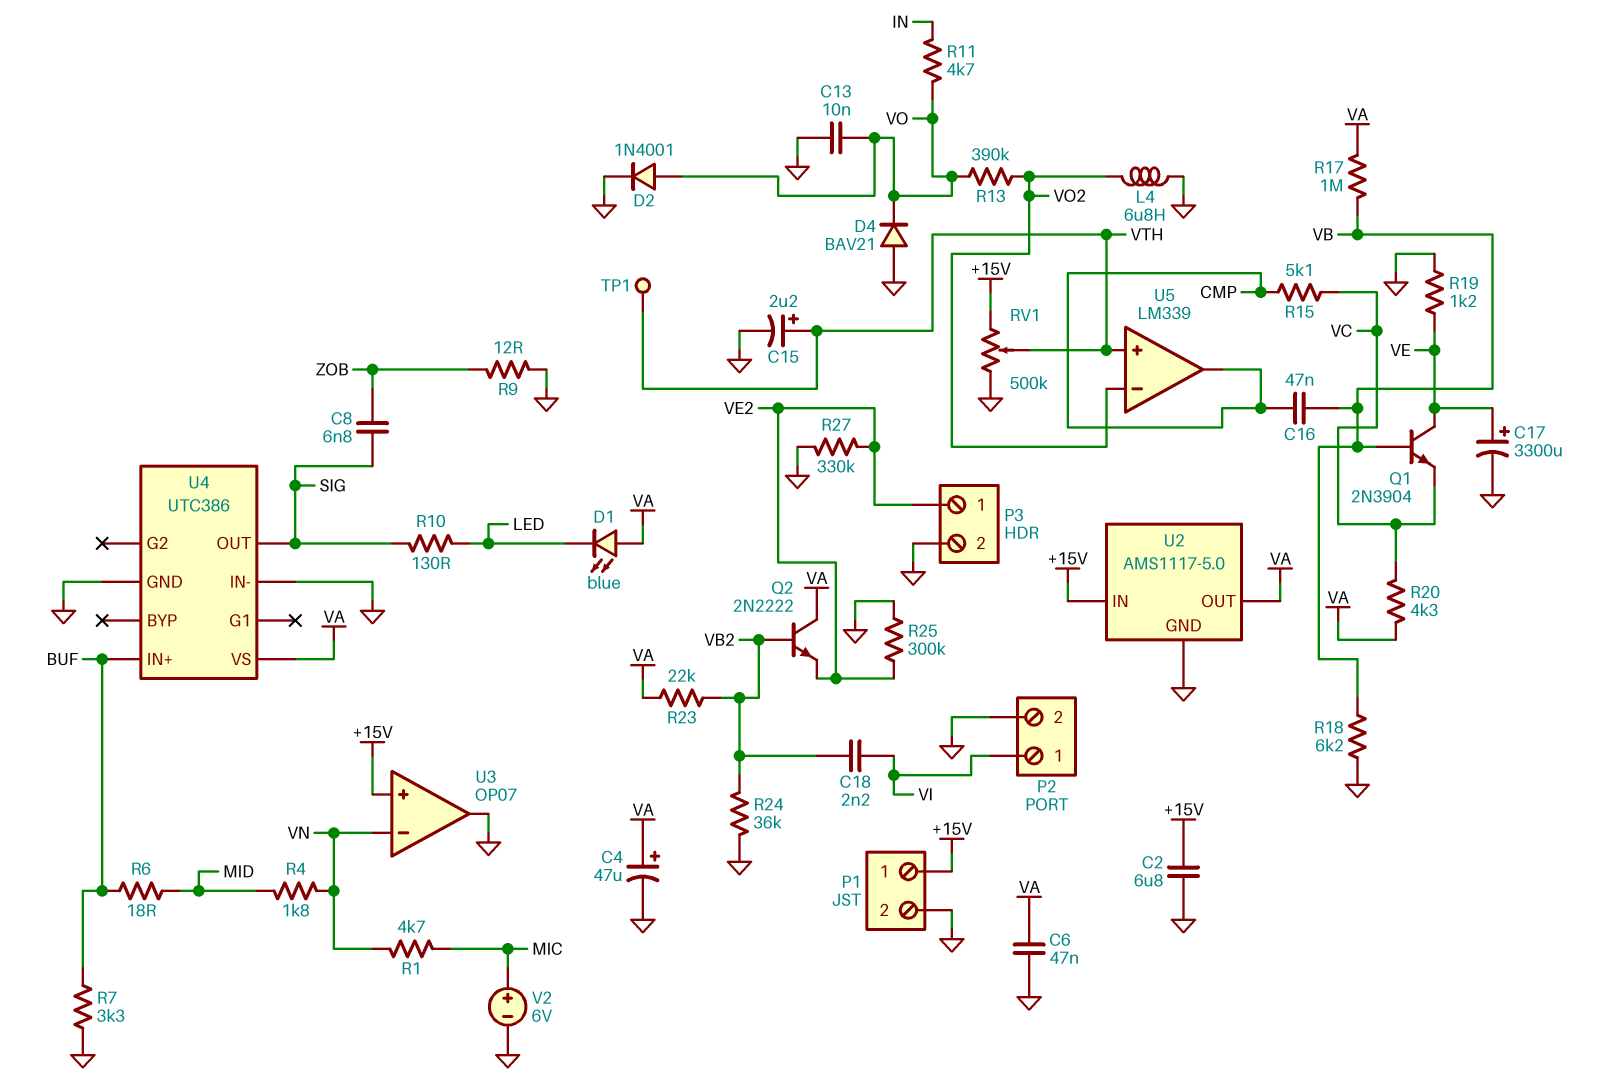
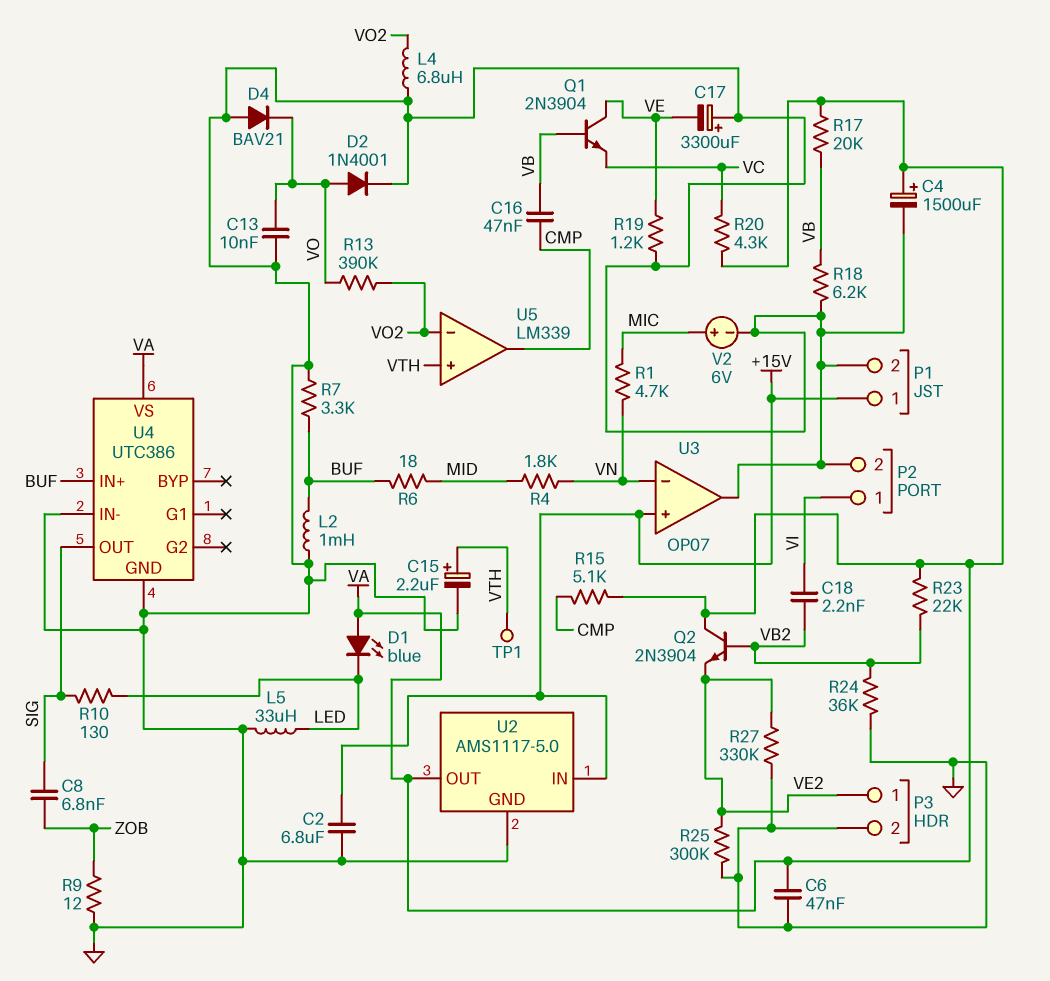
C4: 47uF (plus VA, minus GND) -> 1500uF (plus VA, minus GND)
C17: 3300uF (plus VE, minus GND) -> 3300uF (plus GND, minus VE)
L2: none -> 1mH (BUF, GND)
L5: none -> 33uH (GND, LED)
Q2: NPN 2N2222 (B VB2, C VA, E VE2) -> NPN 2N3904 (B VB2, C VA, E VE2)
R11: 4.7k (IN, VO) -> none
R15: 5.1k (CMP, VC) -> 5.1k (CMP, VA)
R17: 1M (VA, VB) -> 20k (VA, VB)
RV1: 500k (+15V, GND, wiper VTH) -> none

